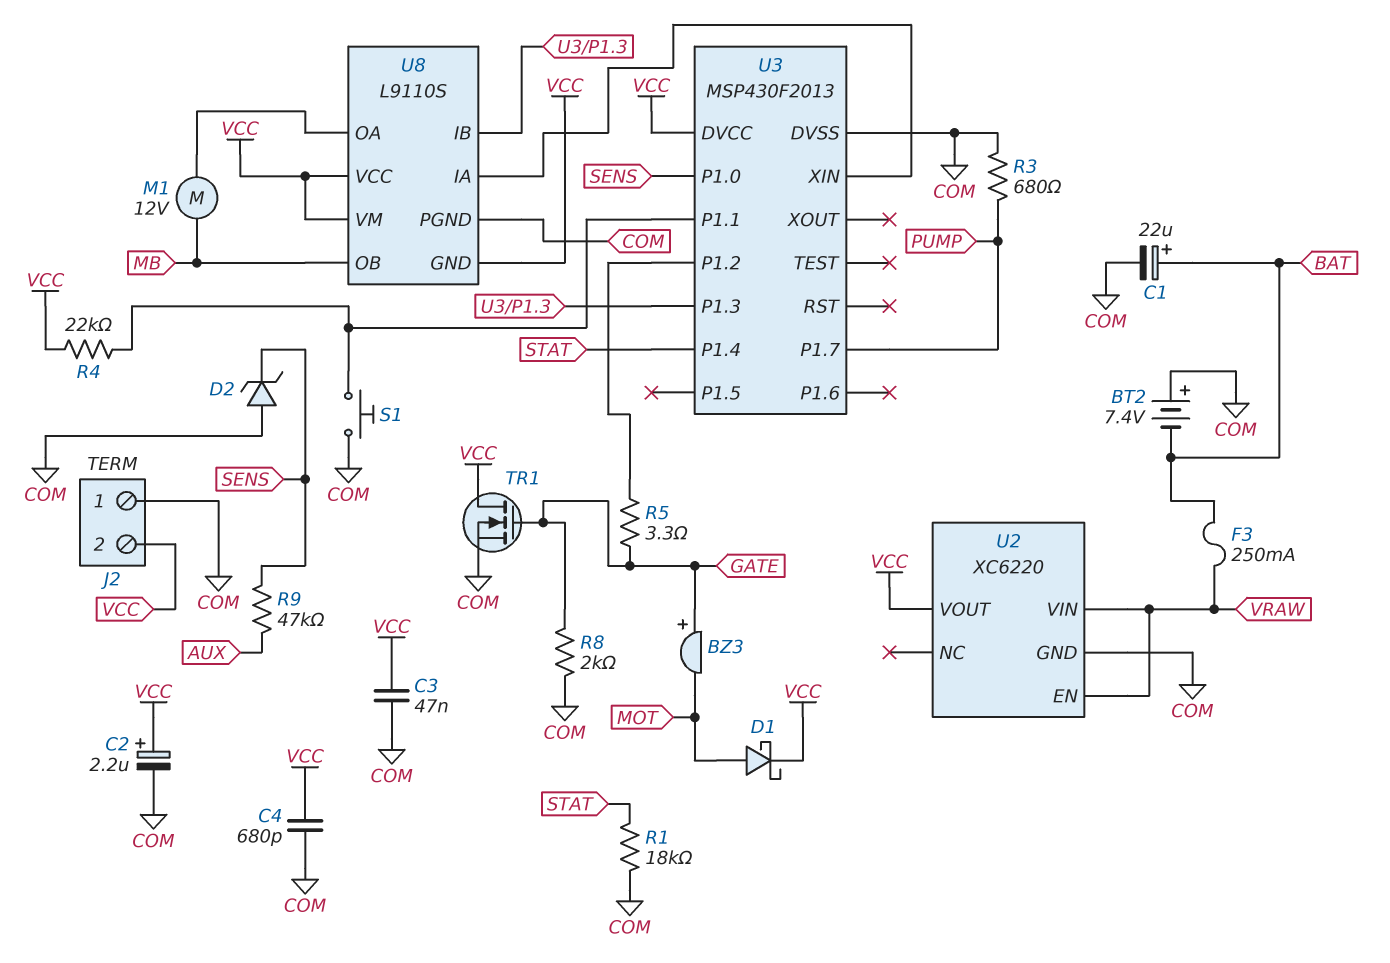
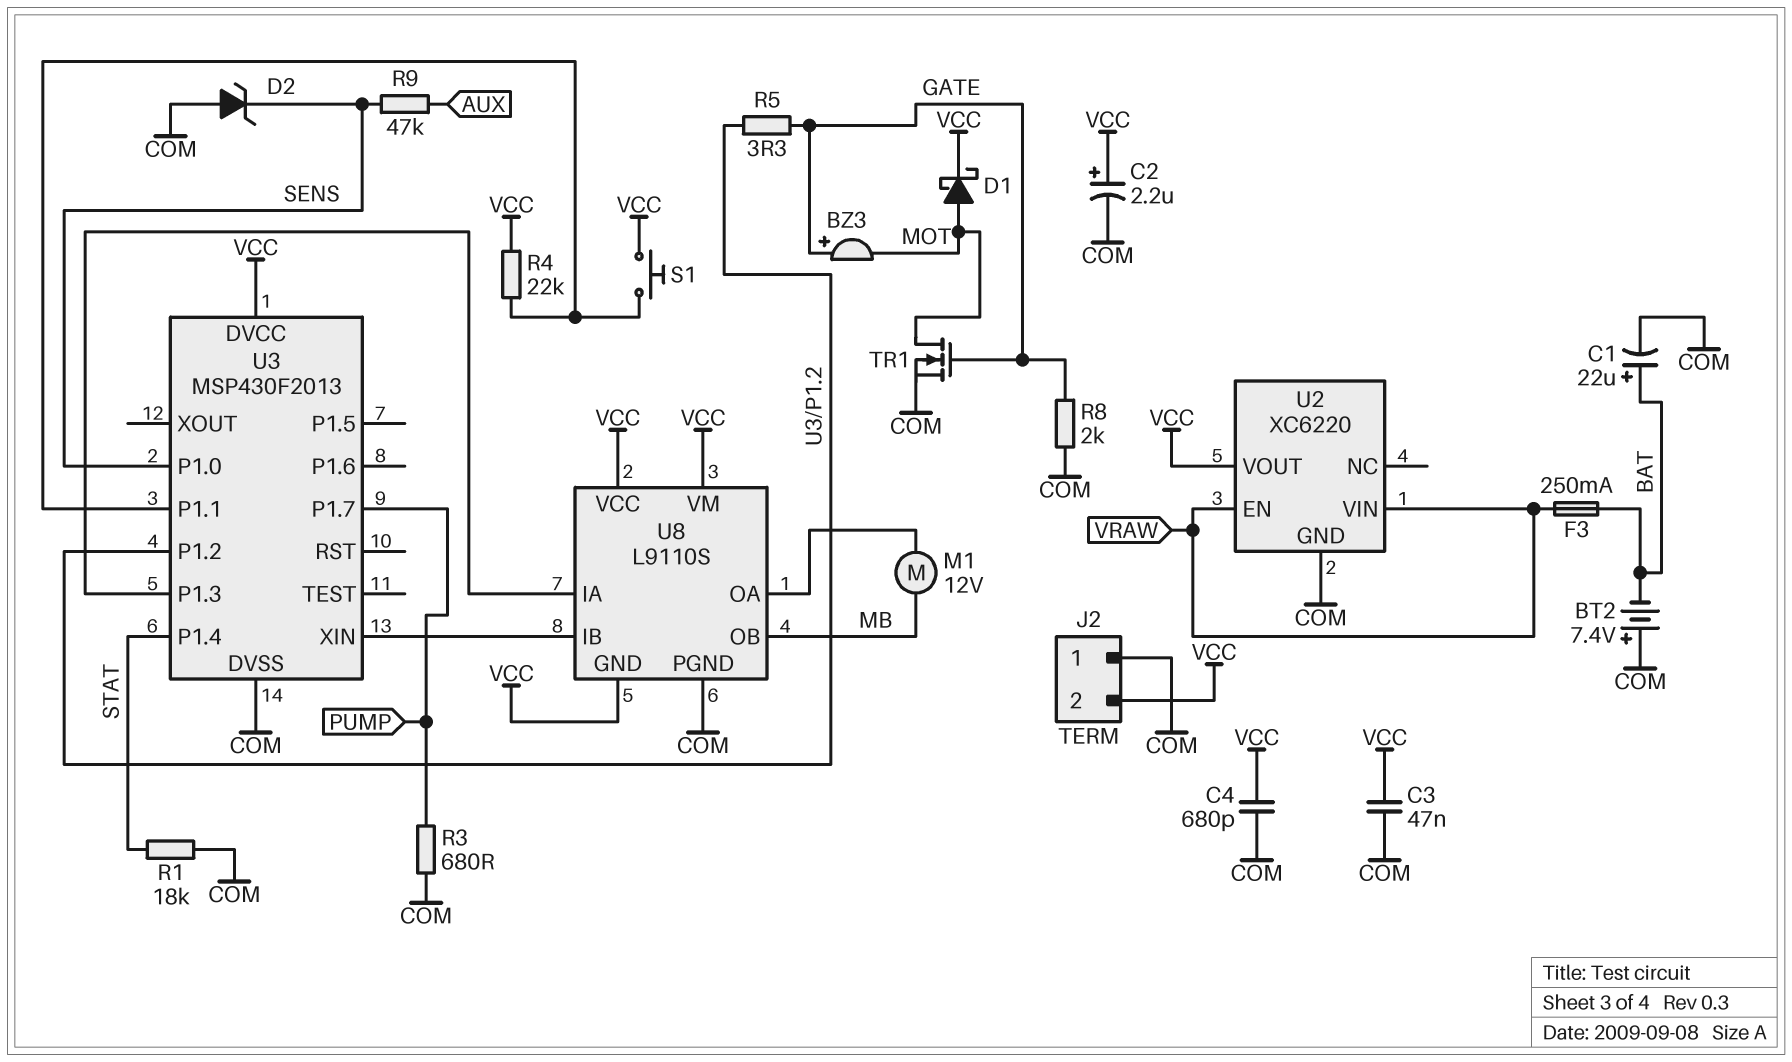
S1: button (COM, U3/P1.1) -> button (U3/P1.1, VCC)
TR1: NMOS (G GATE, D VCC, S COM) -> NMOS (G GATE, D MOT, S COM)
U8 pin IA: U3/XIN -> U3/P1.3
U8 pin IB: U3/P1.3 -> U3/XIN

